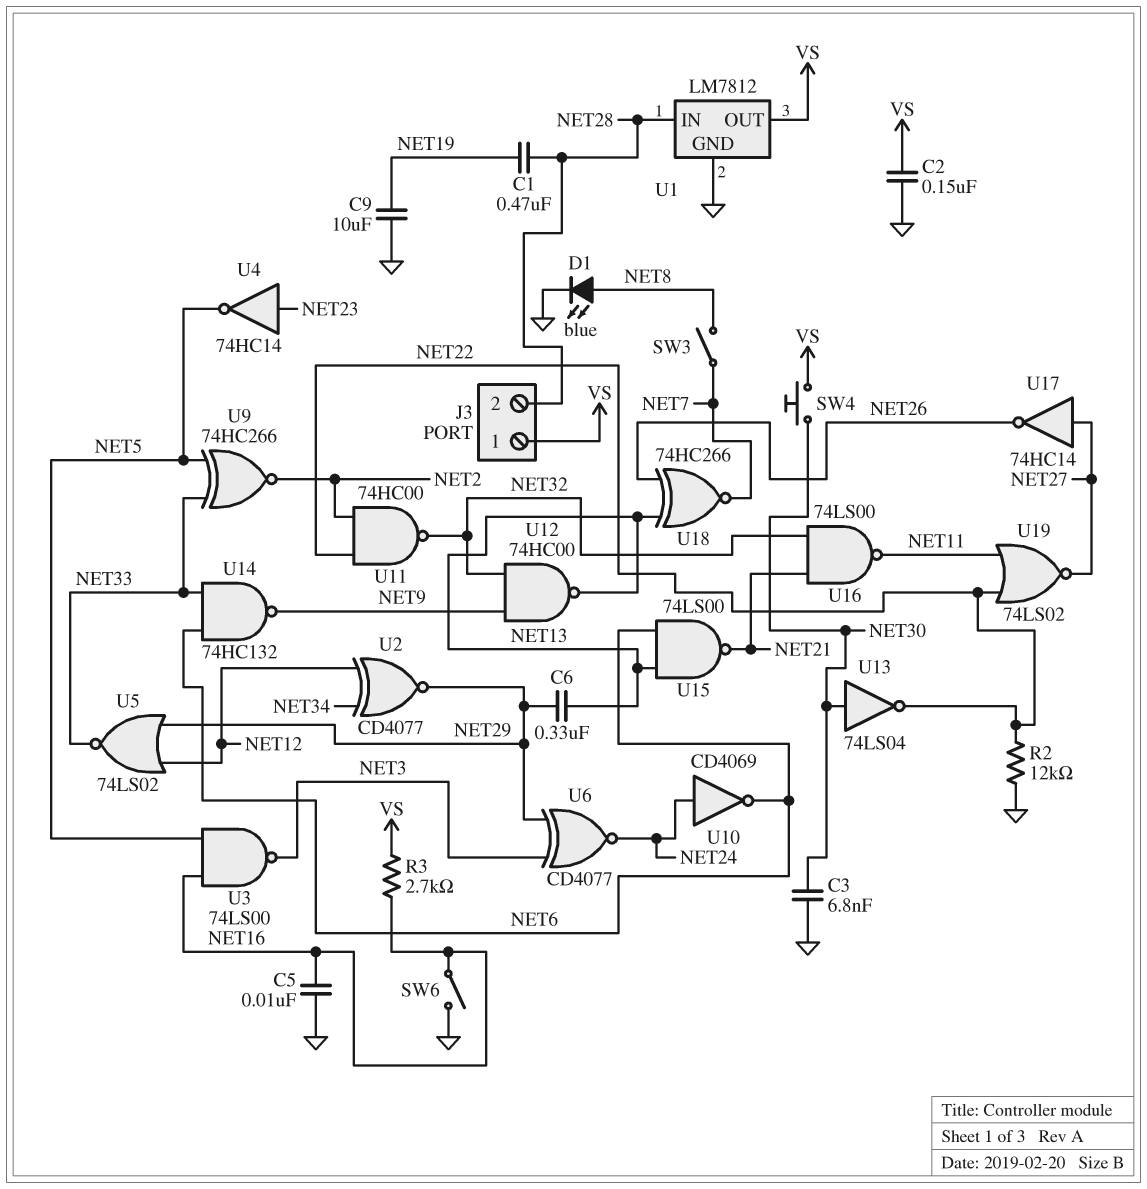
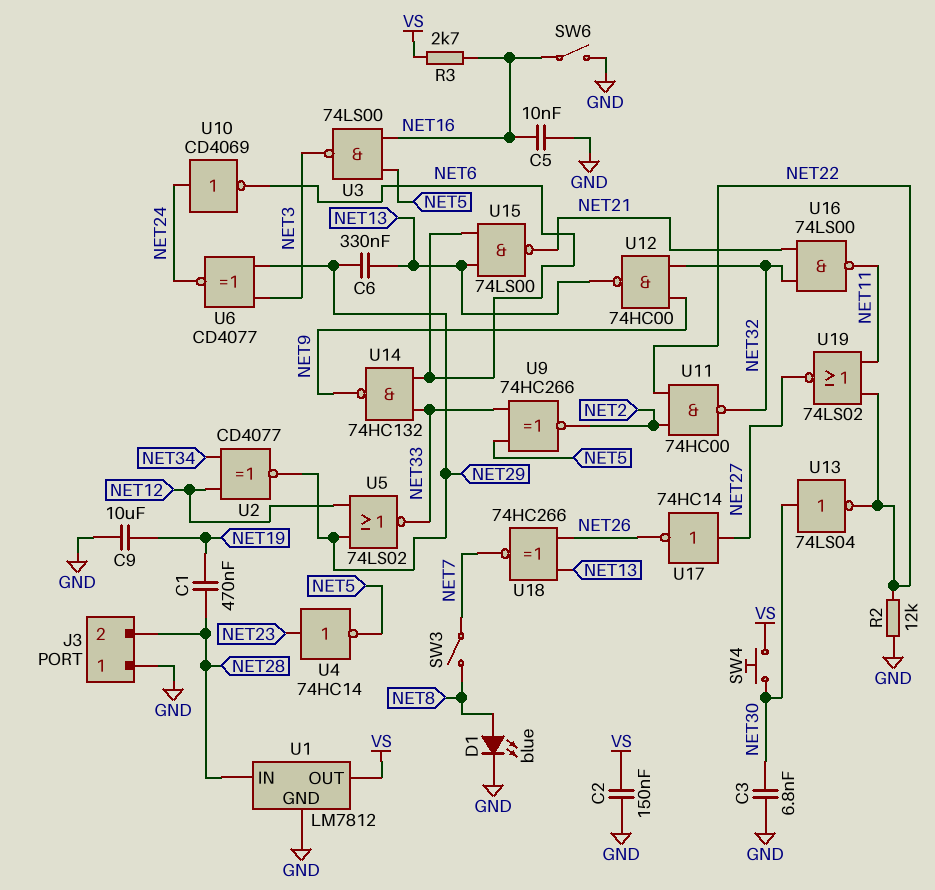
J3 pin 1: VS -> GND

